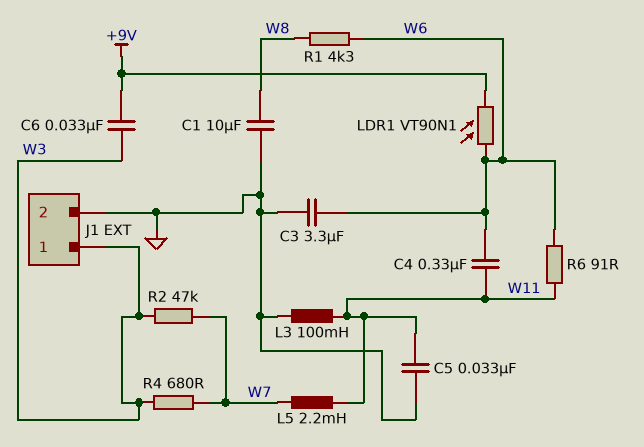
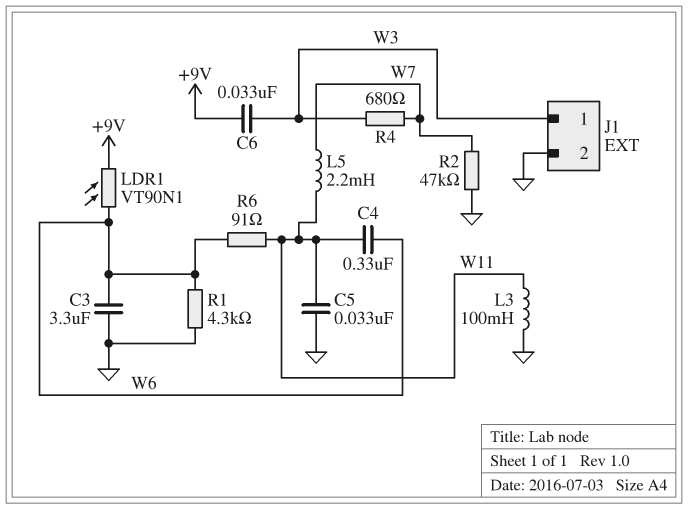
C1: 10uF (GND, W8) -> none
R1: 4.3k (W6, W8) -> 4.3k (GND, W6)
R2: 47k (W3, W7) -> 47k (GND, W7)

